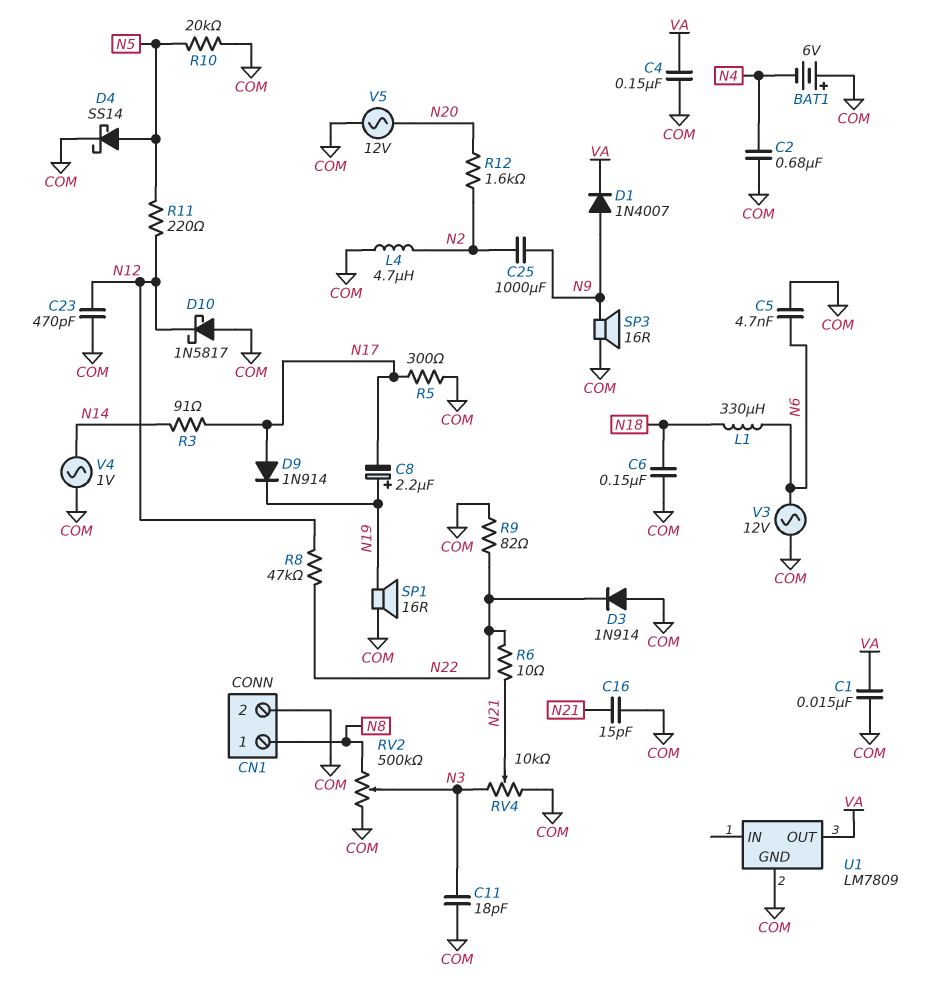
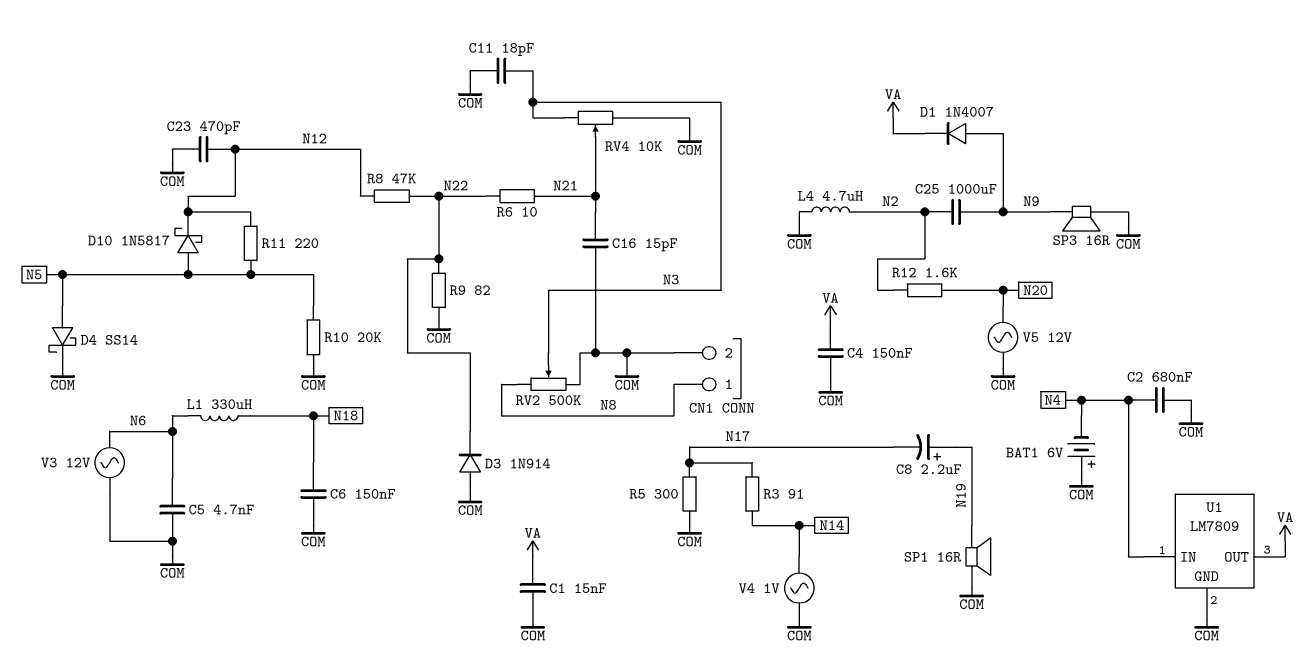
D9: diode 1N914 (A N17, K N19) -> none
D10: schottky 1N5817 (A COM, K N12) -> schottky 1N5817 (A N5, K N12)
U1 pin IN: none -> N4

